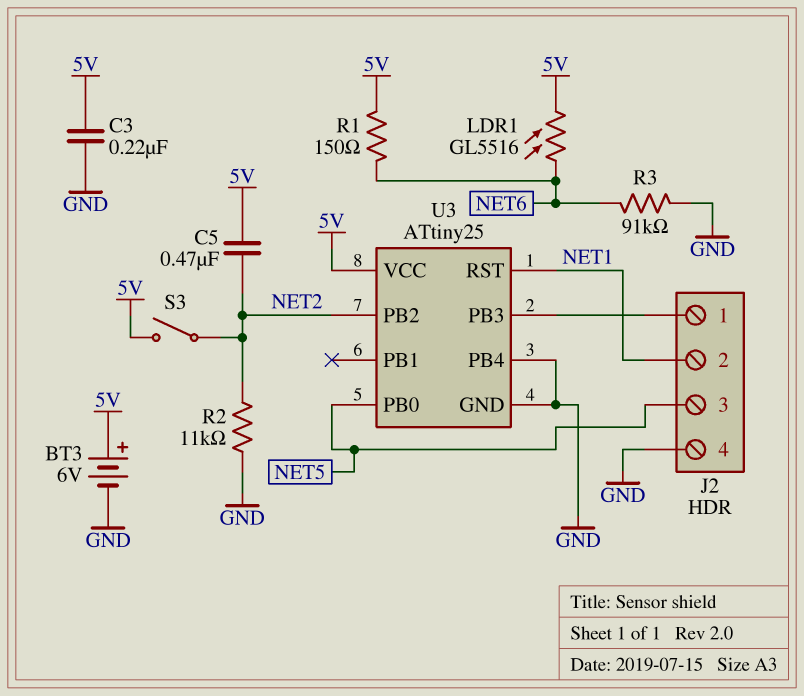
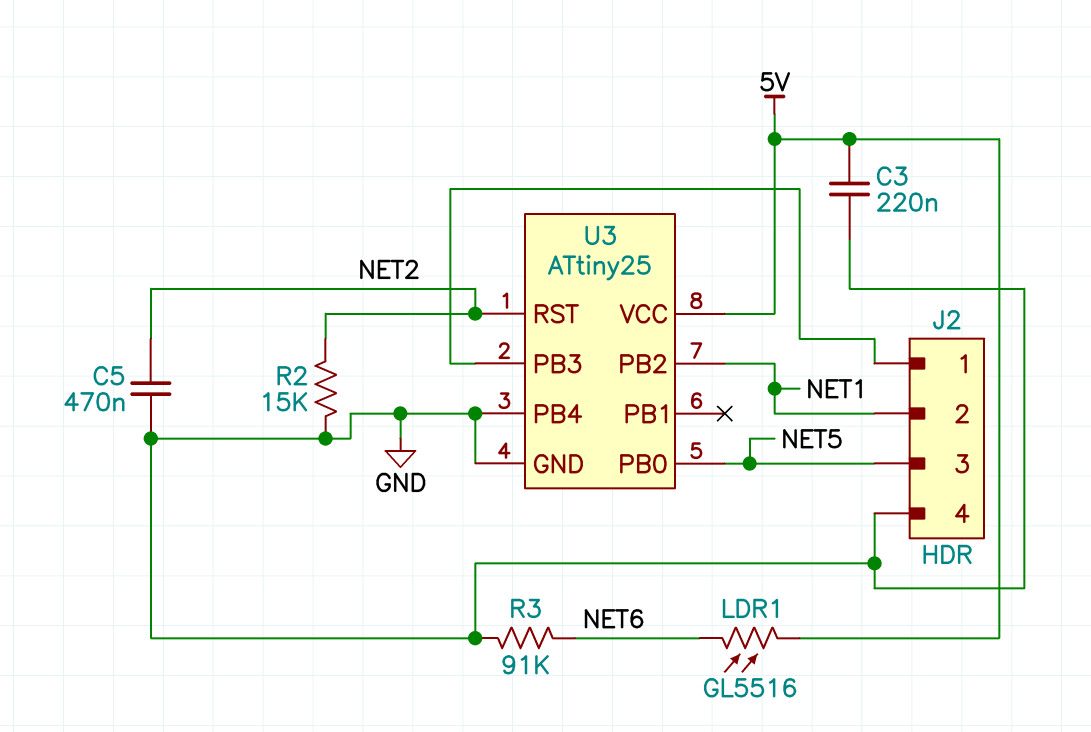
BT3: 6V (plus 5V, minus GND) -> none
C5: 470nF (5V, NET2) -> 470nF (GND, NET2)
R1: 150 (5V, NET6) -> none
R2: 11k (GND, NET2) -> 15k (GND, NET2)
S3: switch (5V, NET2) -> none
U3 pin PB2: NET2 -> NET1
U3 pin RST: NET1 -> NET2

